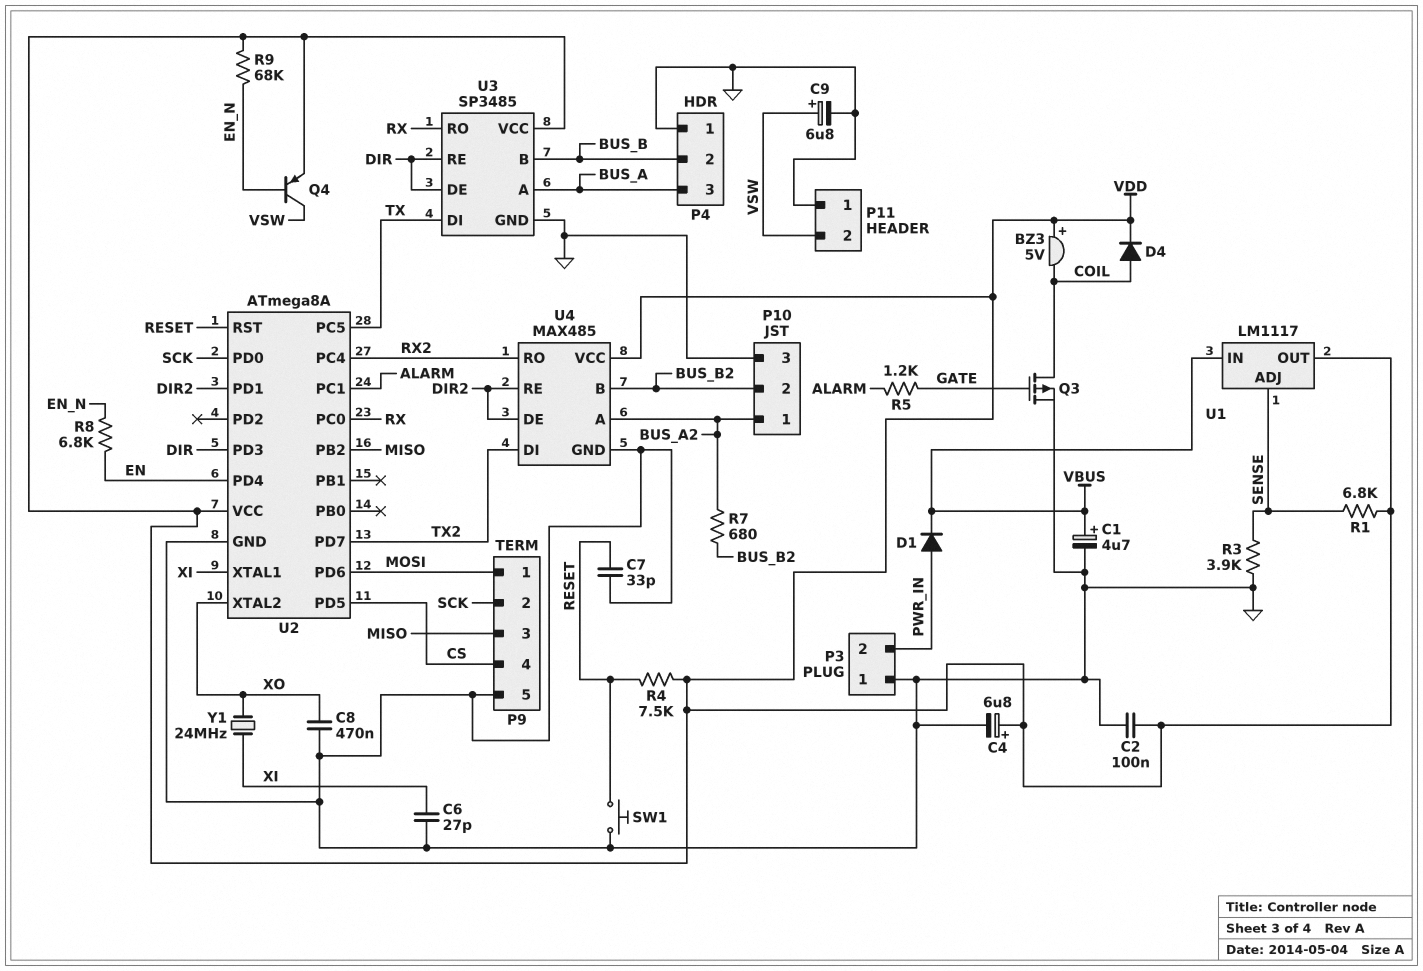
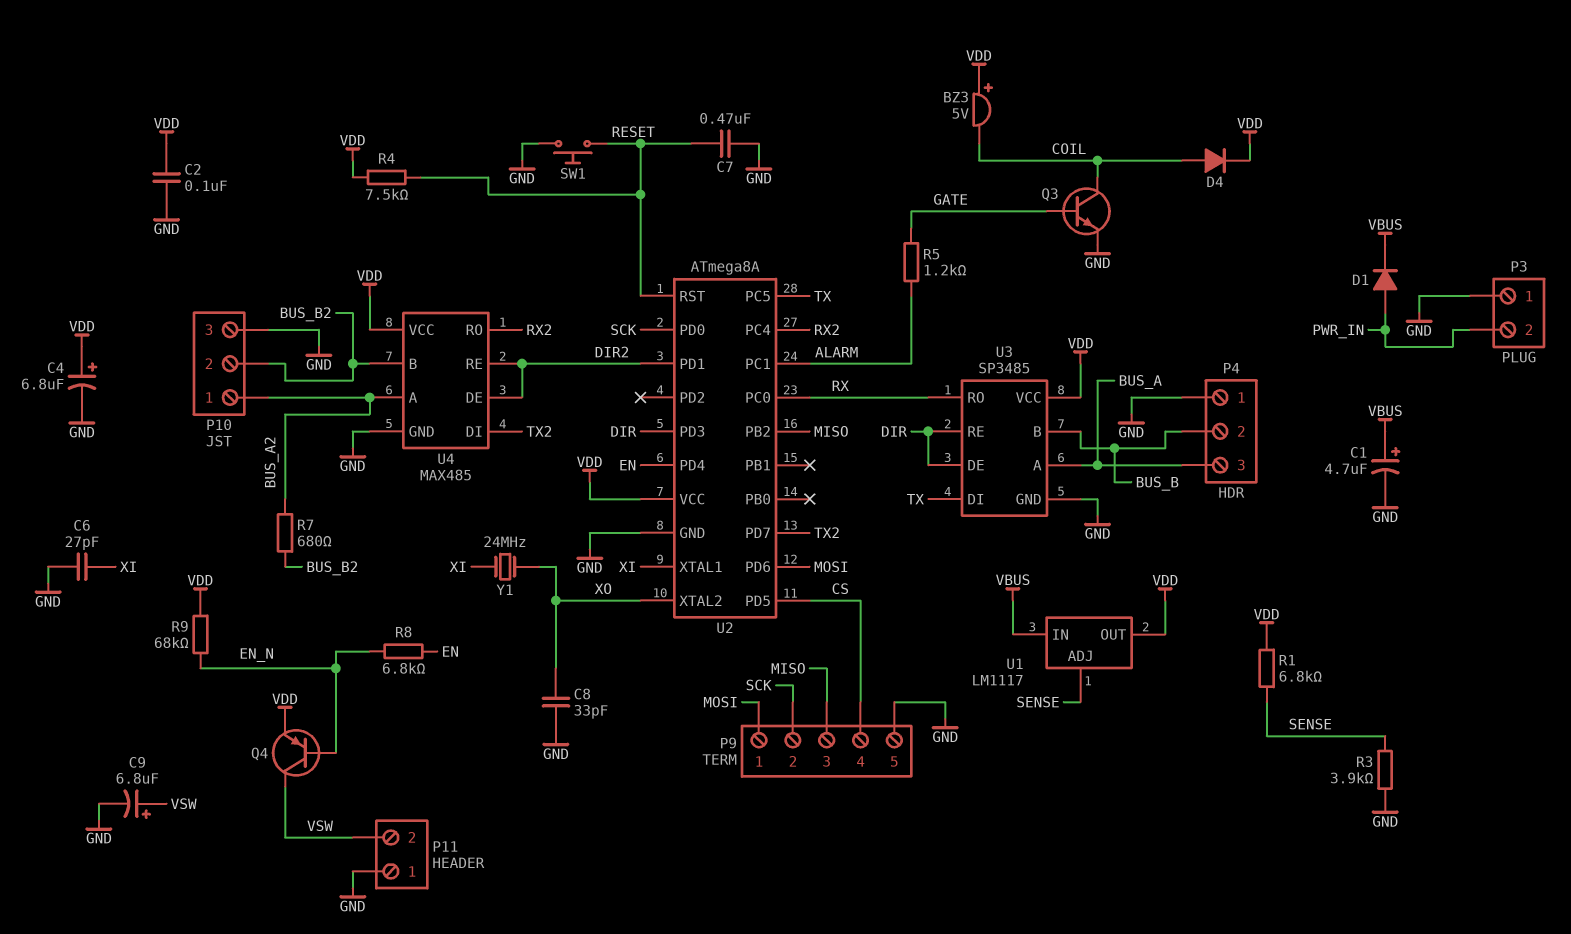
C7: 33pF (GND, RESET) -> 470nF (GND, RESET)
C8: 470nF (GND, XO) -> 33pF (GND, XO)
Q3: PMOS (G GATE, D COIL, S GND) -> NPN (B GATE, C COIL, E GND)

